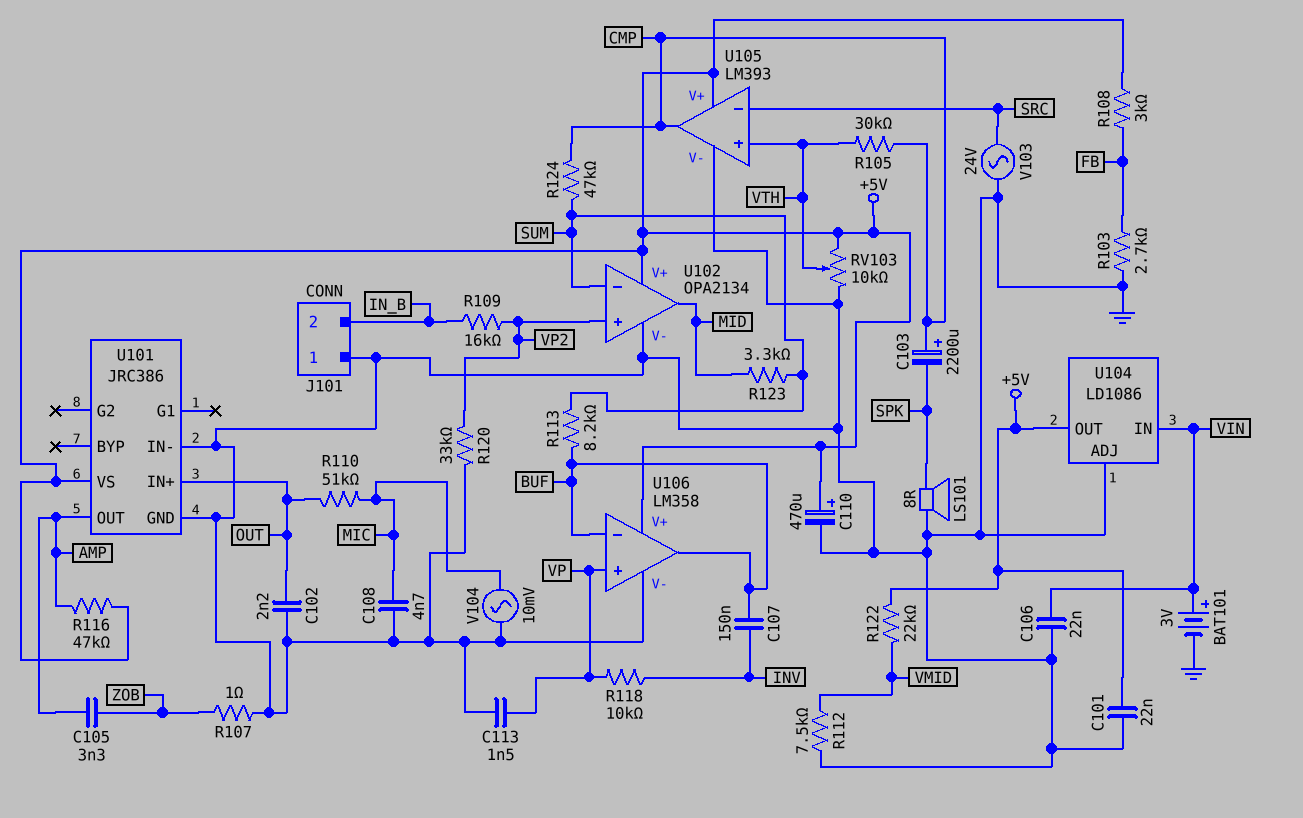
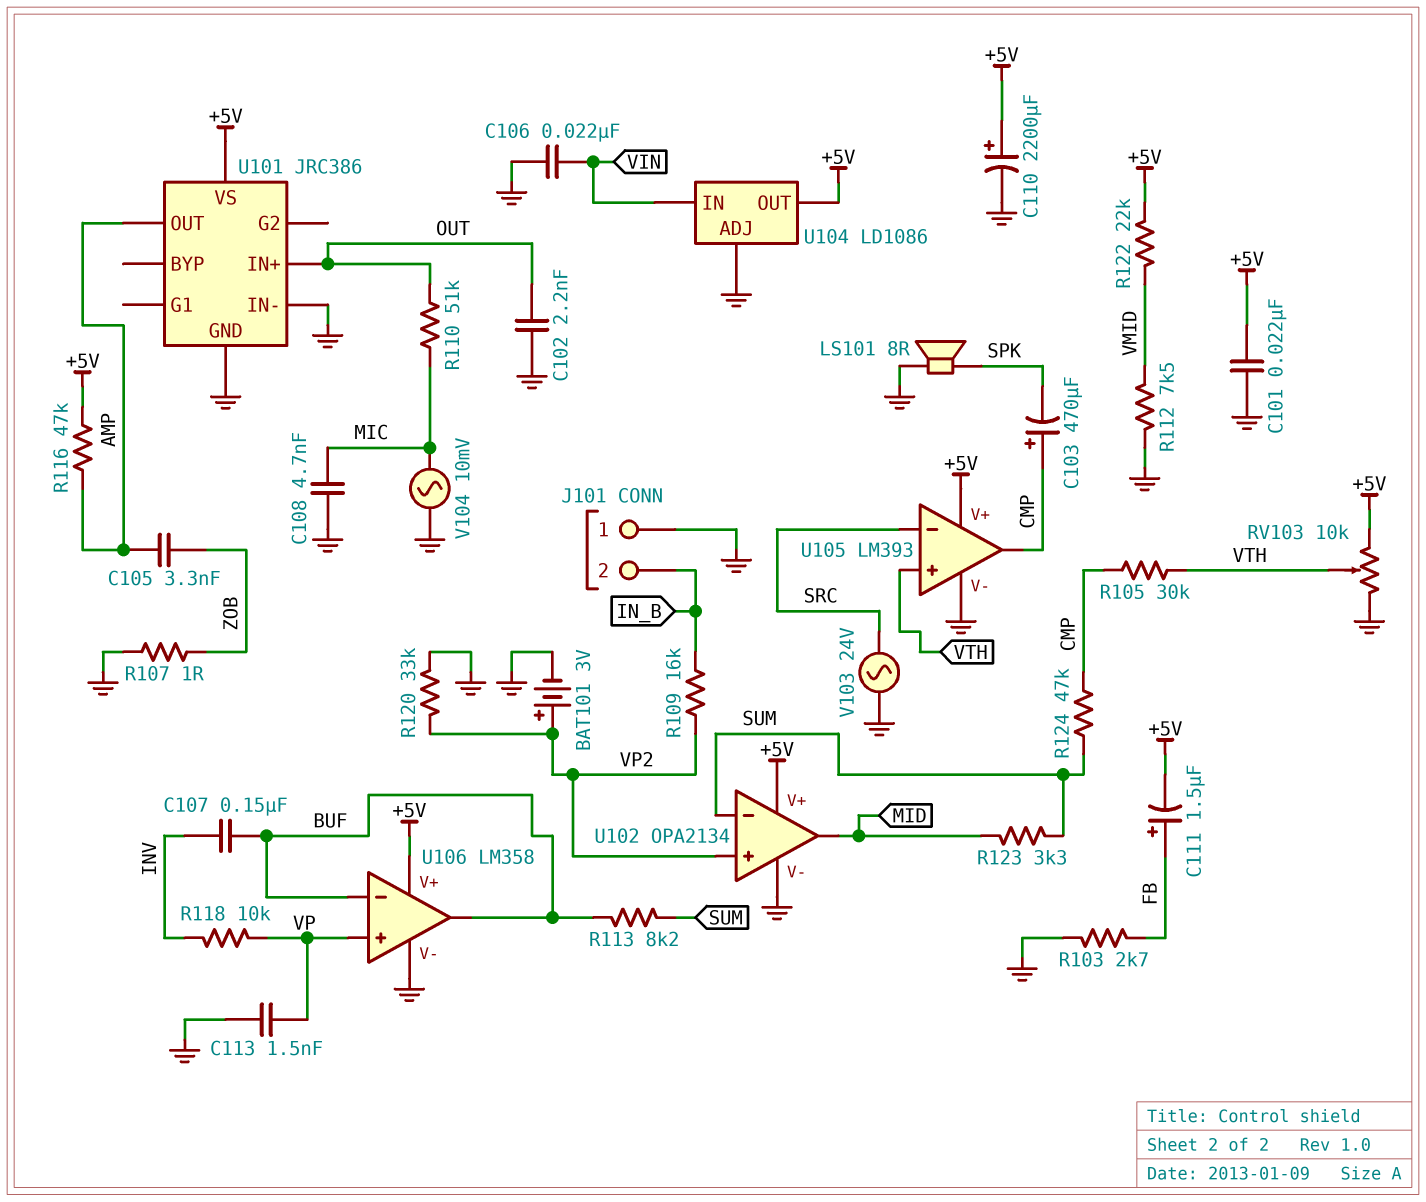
BAT101: 3V (plus VIN, minus GND) -> 3V (plus VP2, minus GND)
C103: 2200uF (plus CMP, minus SPK) -> 470uF (plus CMP, minus SPK)
C110: 470uF (plus +5V, minus GND) -> 2200uF (plus +5V, minus GND)
C111: none -> 1.5uF (plus FB, minus +5V)
R108: 3k (+5V, FB) -> none

